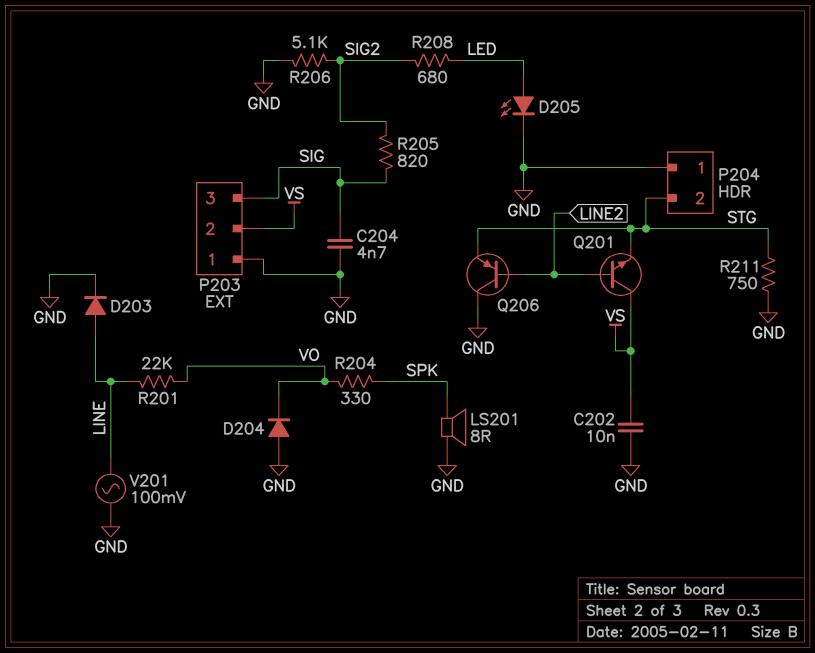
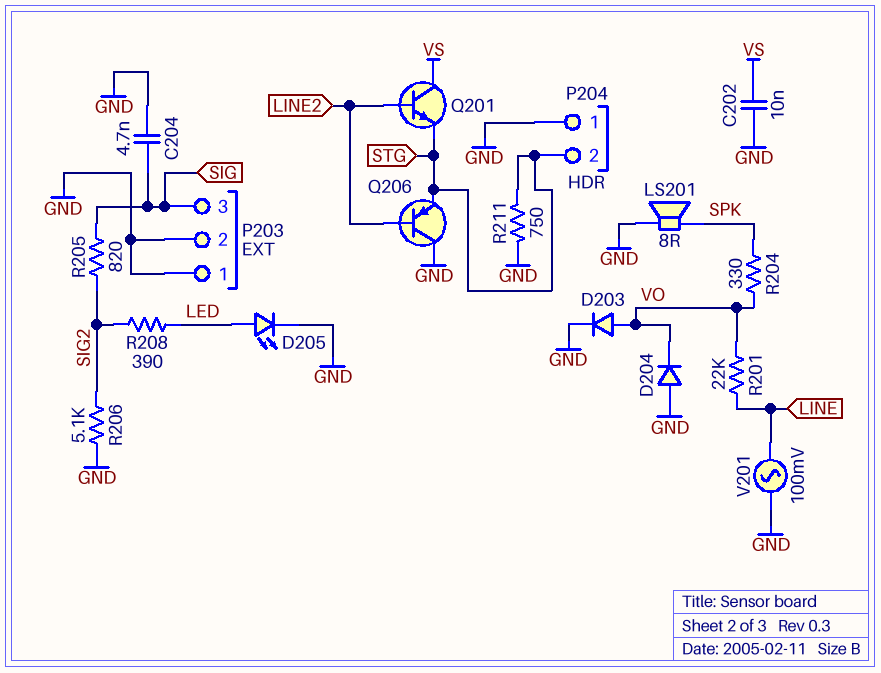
D203: diode (A LINE, K GND) -> diode (A VO, K GND)
P203 pin 2: VS -> GND
R208: 680 (LED, SIG2) -> 390 (LED, SIG2)

